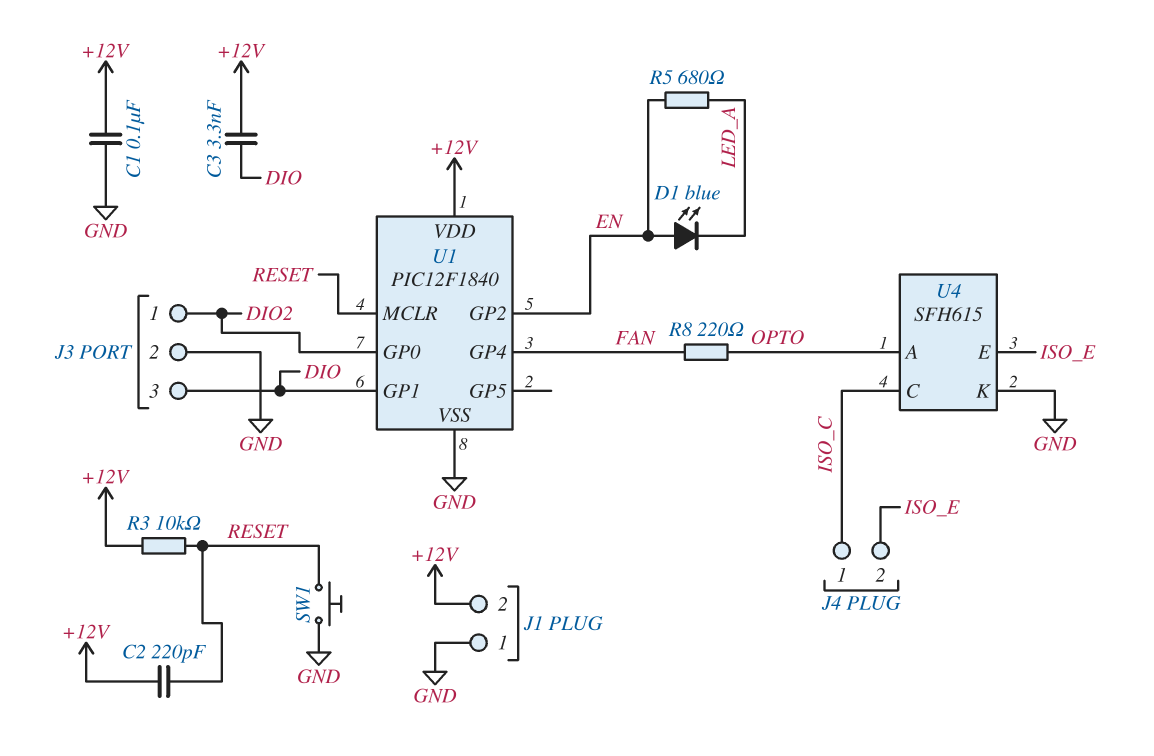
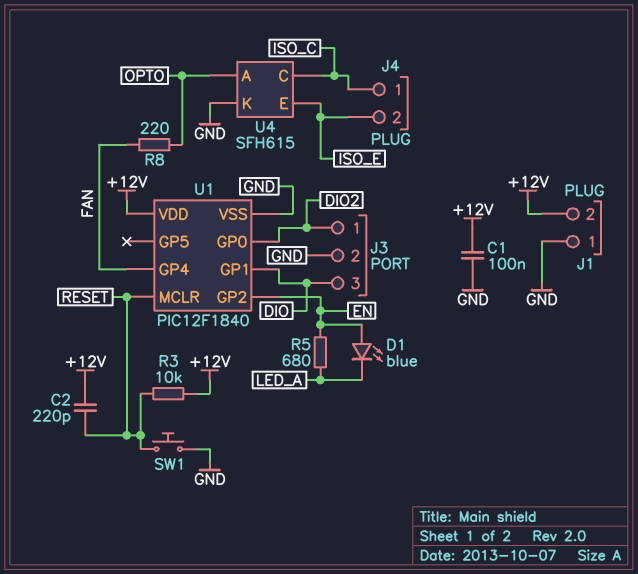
C3: 3.3nF (+12V, DIO) -> none

